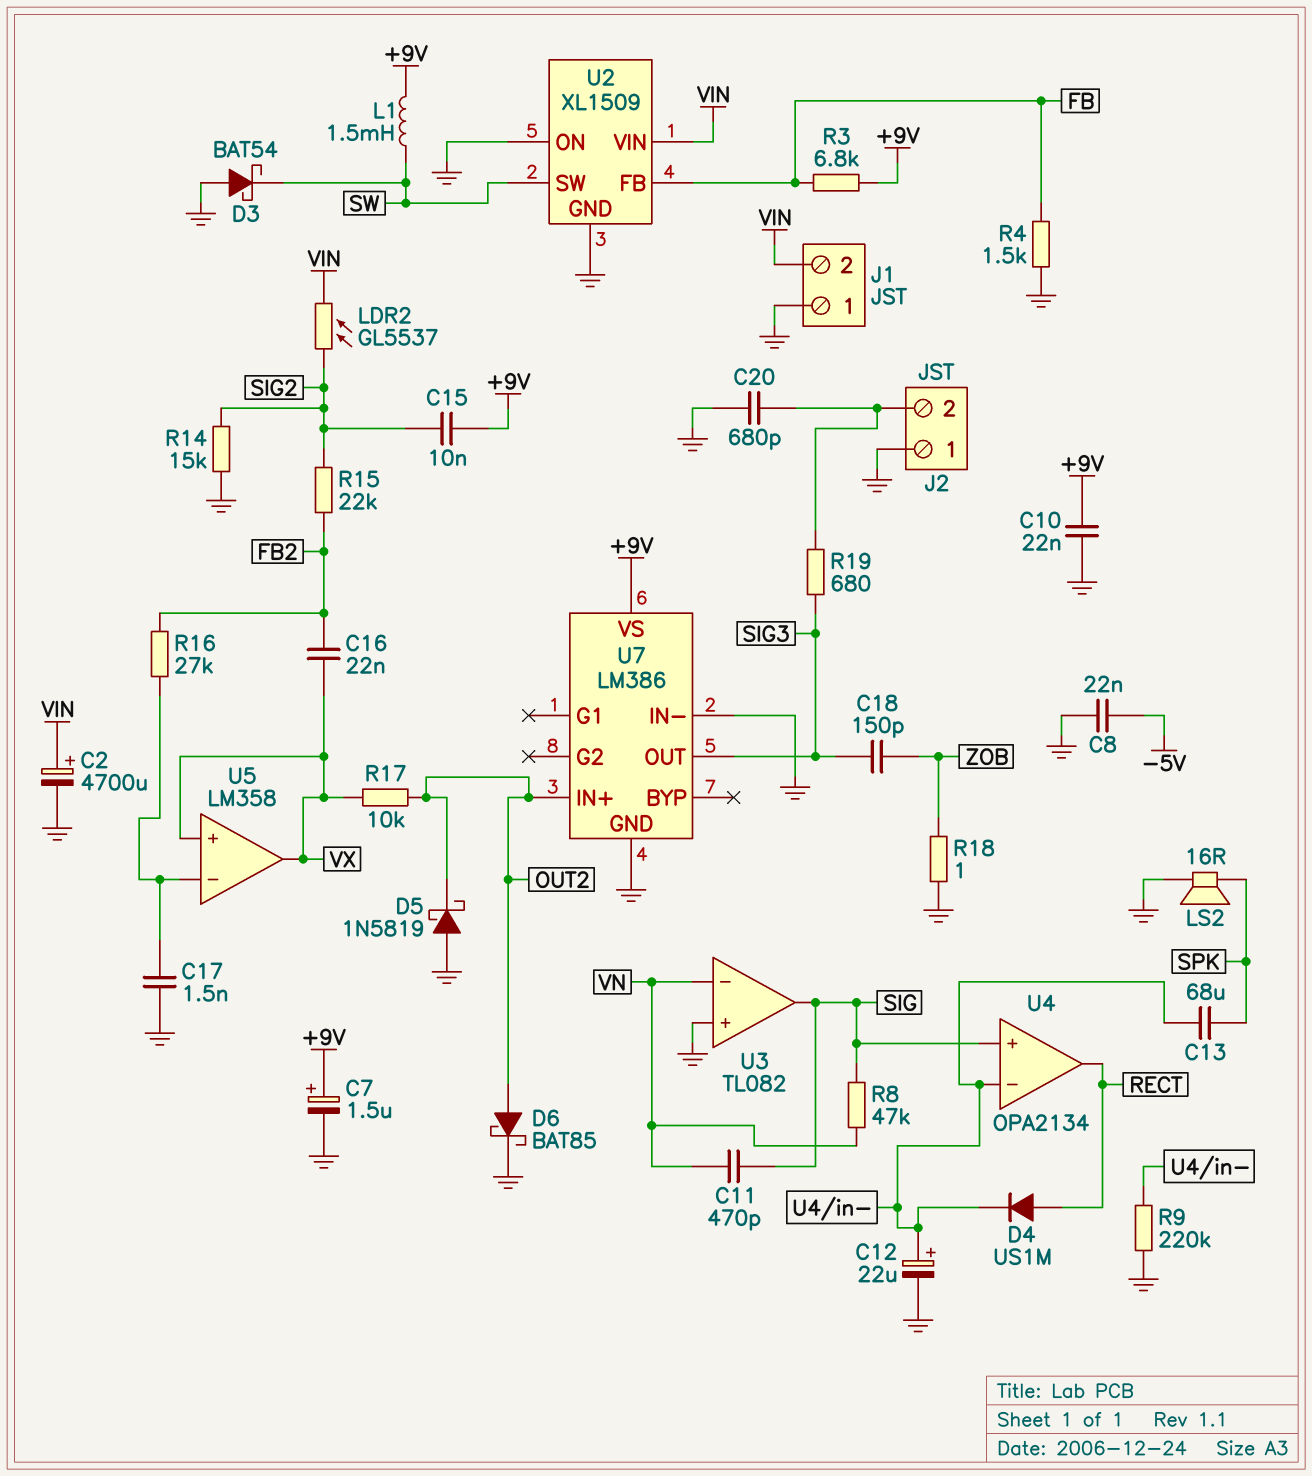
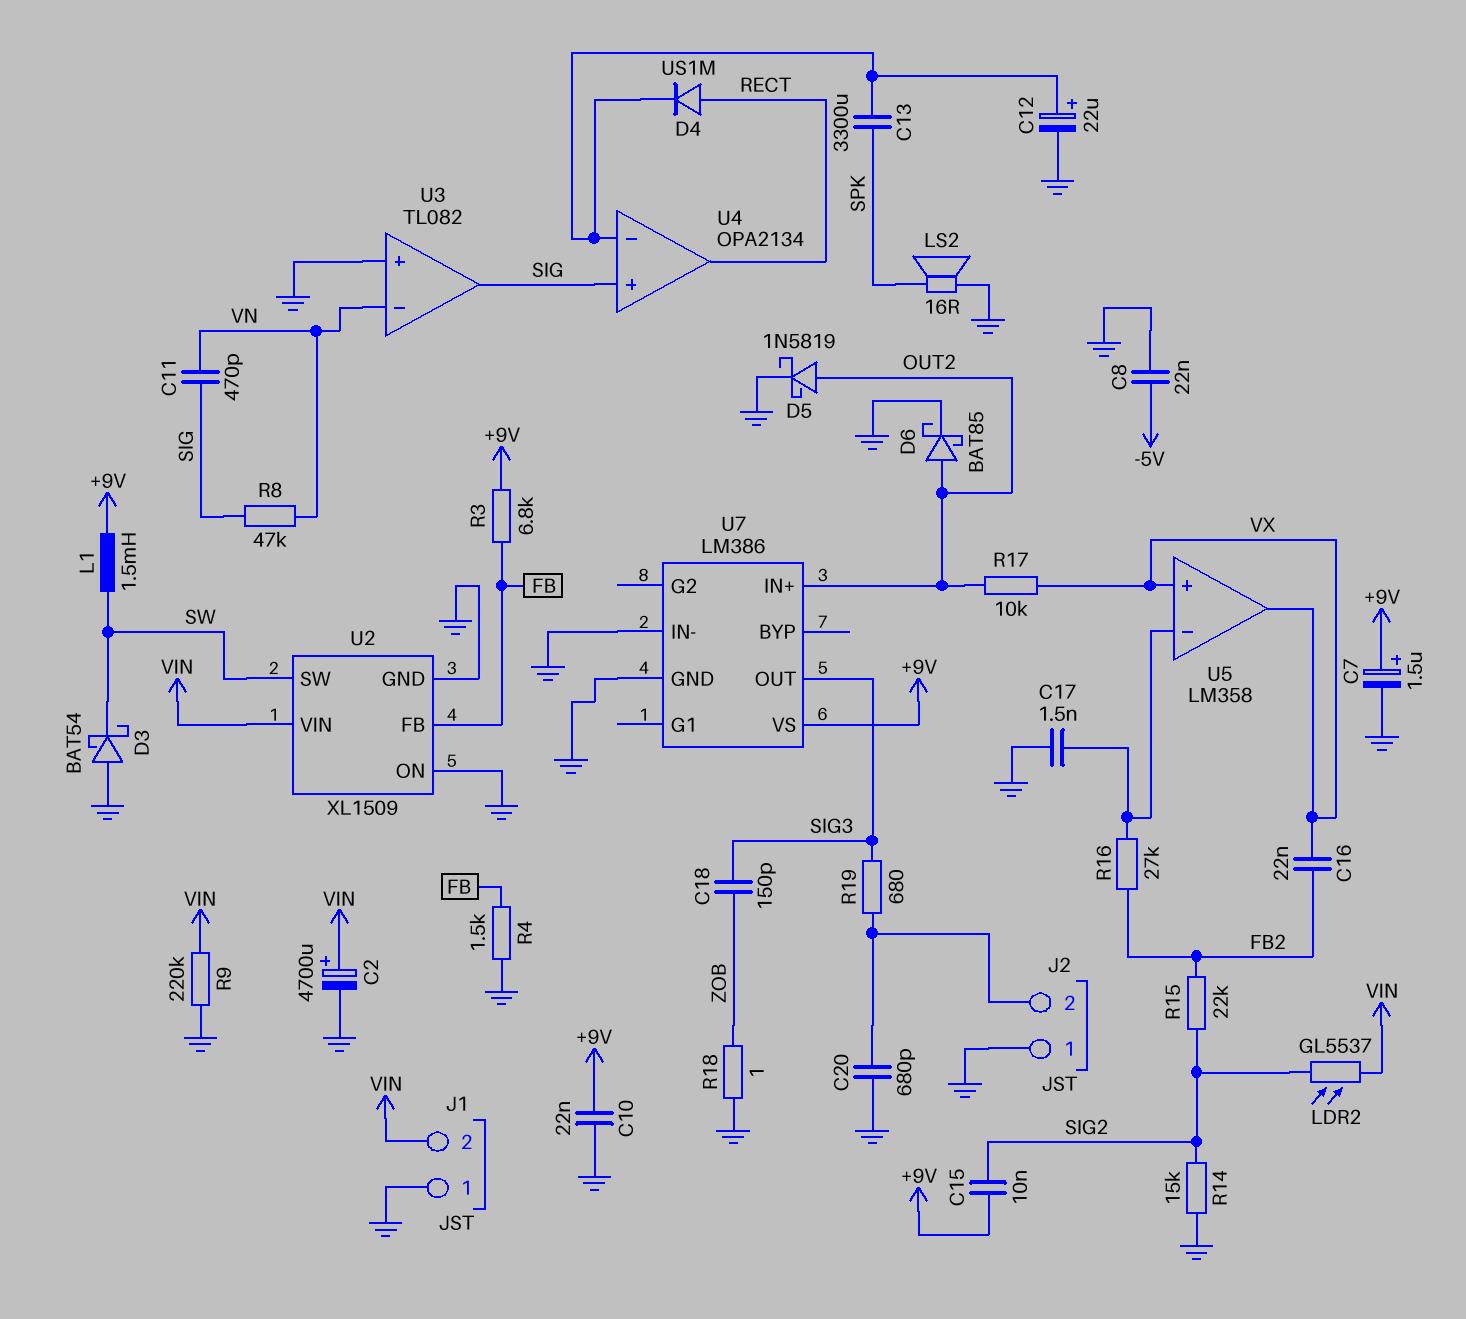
C13: 68uF (SPK, U4/in-) -> 3300uF (SPK, U4/in-)
D5: schottky 1N5819 (A GND, K OUT2) -> schottky 1N5819 (A OUT2, K GND)
R9: 220k (GND, U4/in-) -> 220k (GND, VIN)

